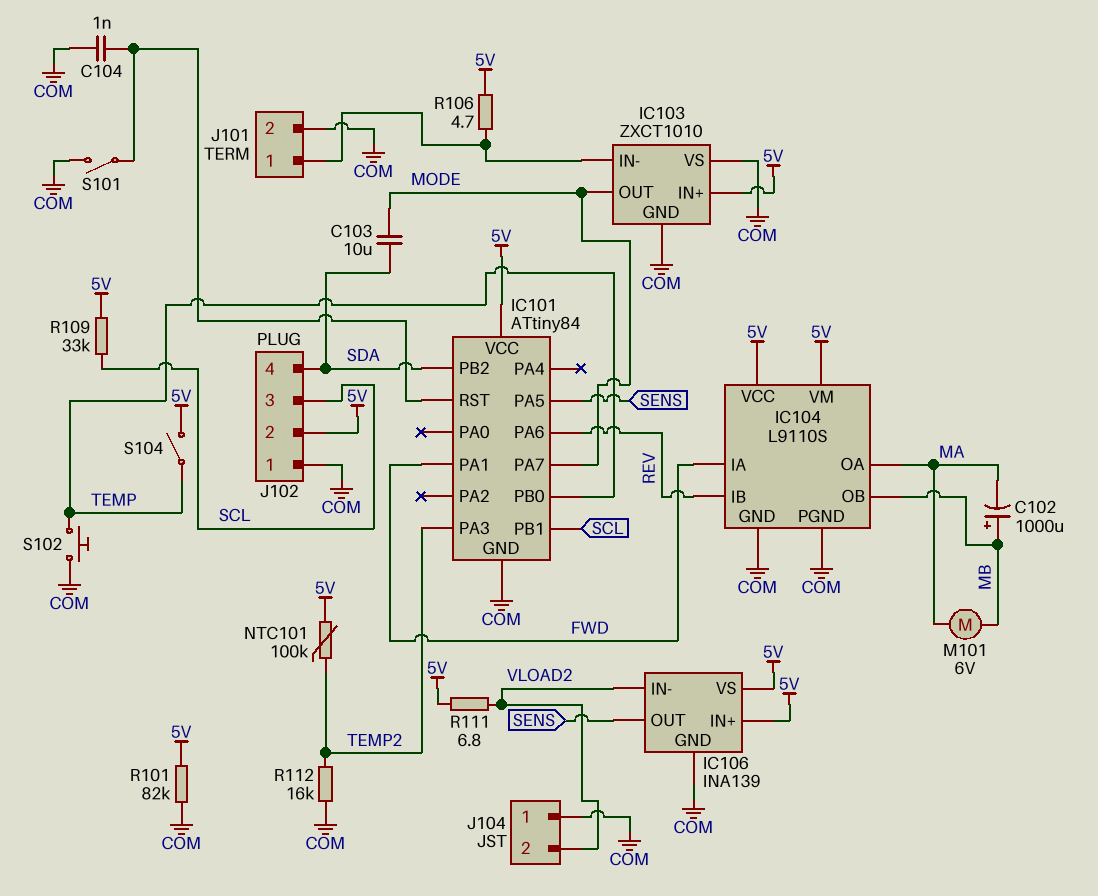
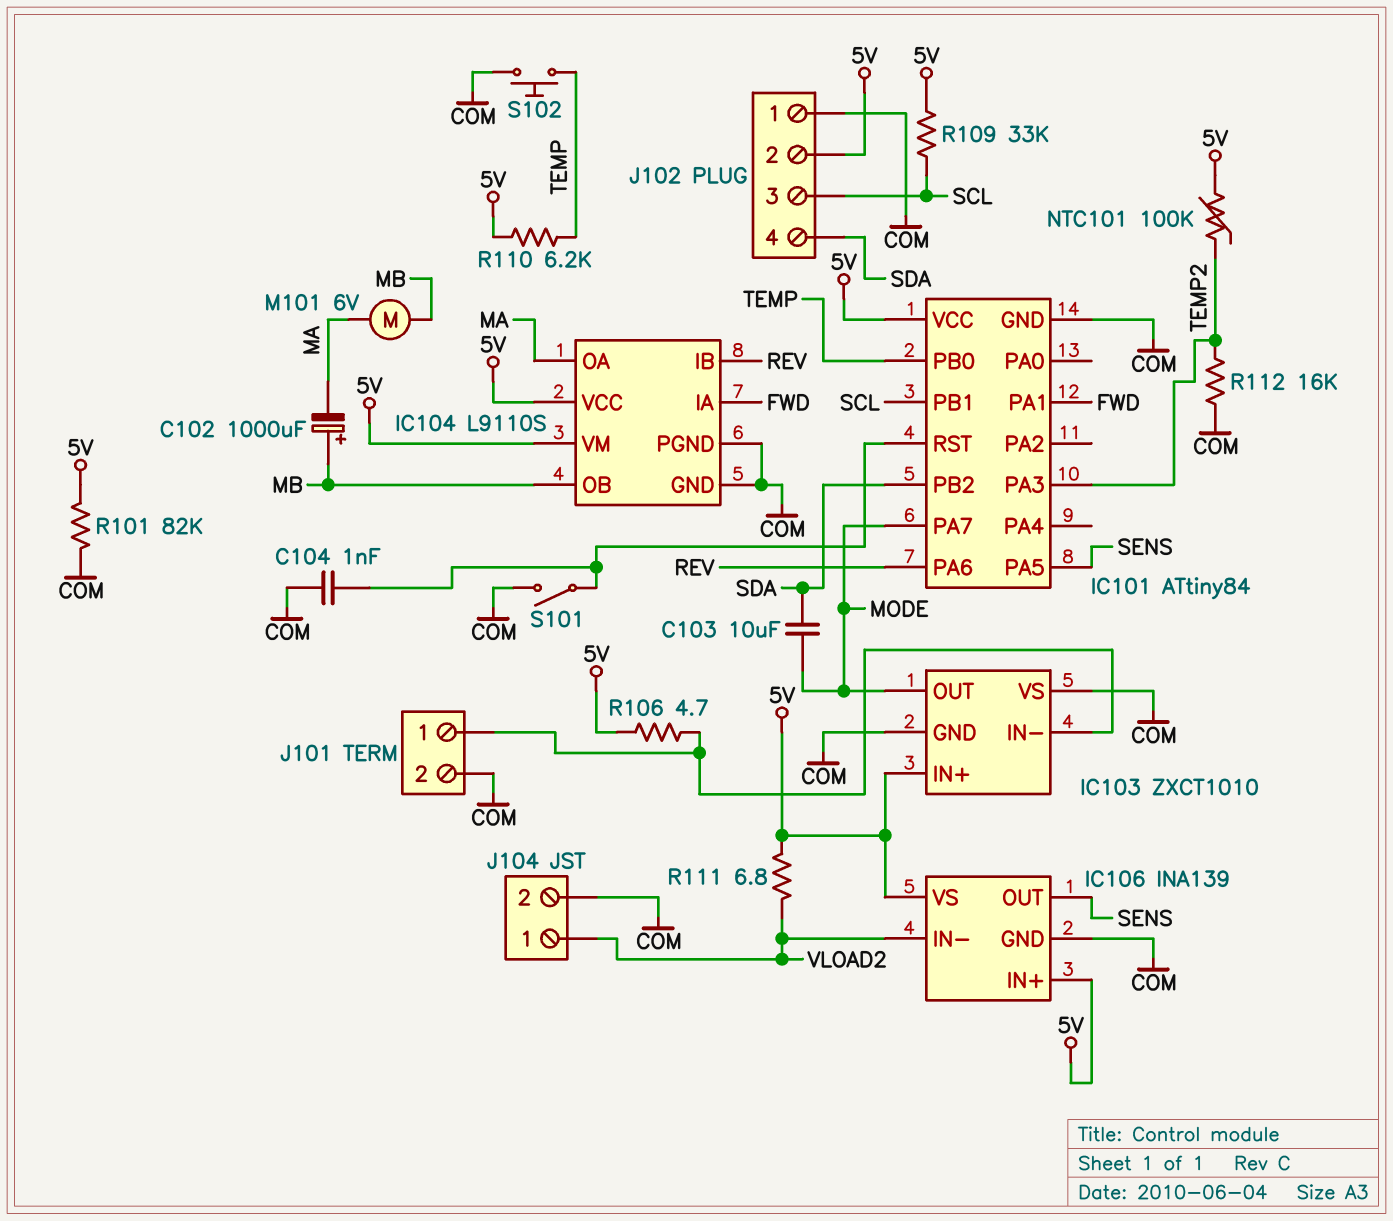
J104 pin 1: COM -> VLOAD2
J104 pin 2: VLOAD2 -> COM
R110: none -> 6.2k (5V, TEMP)
S104: switch (5V, TEMP) -> none

